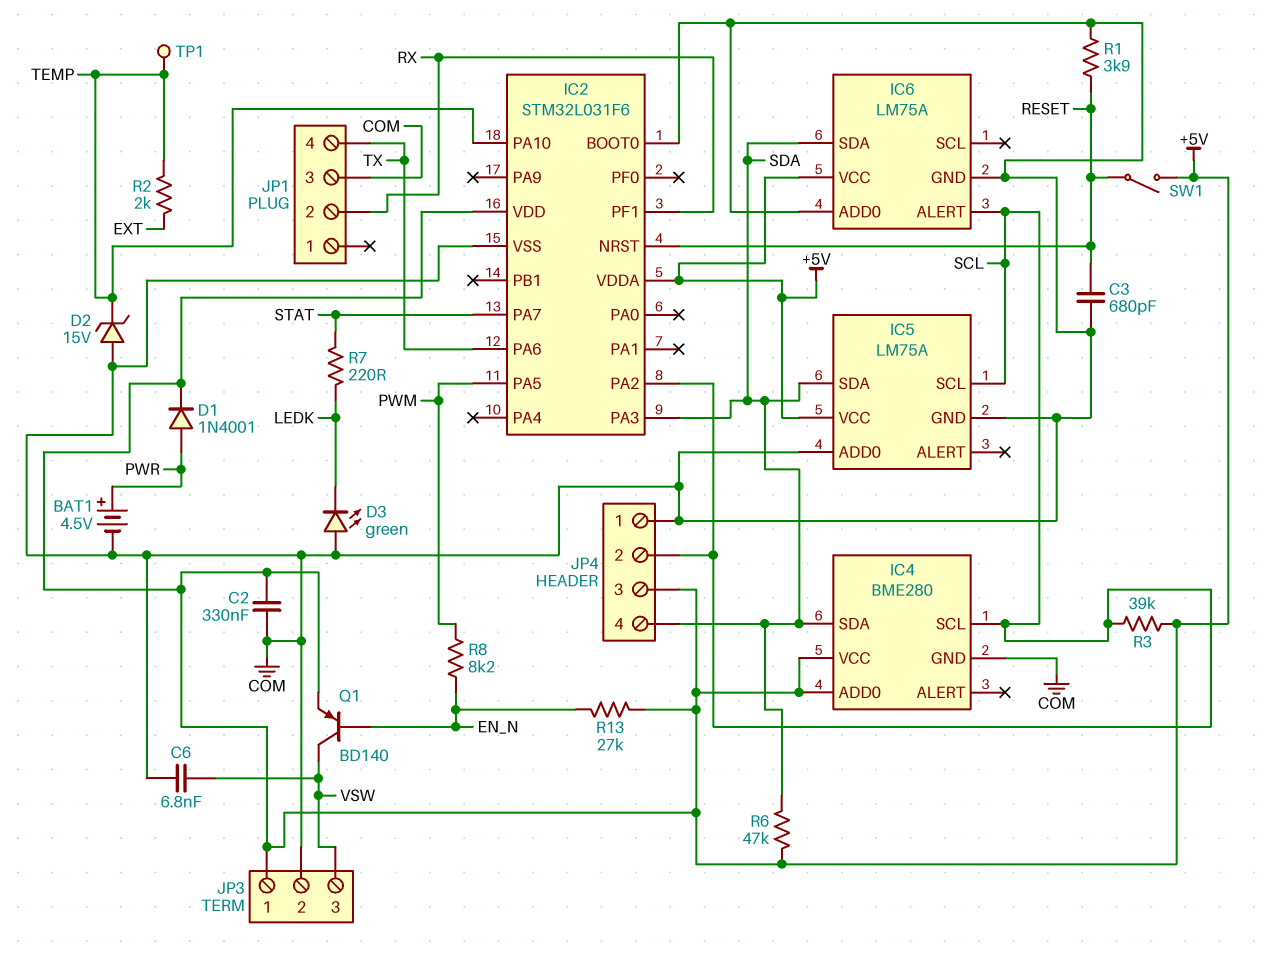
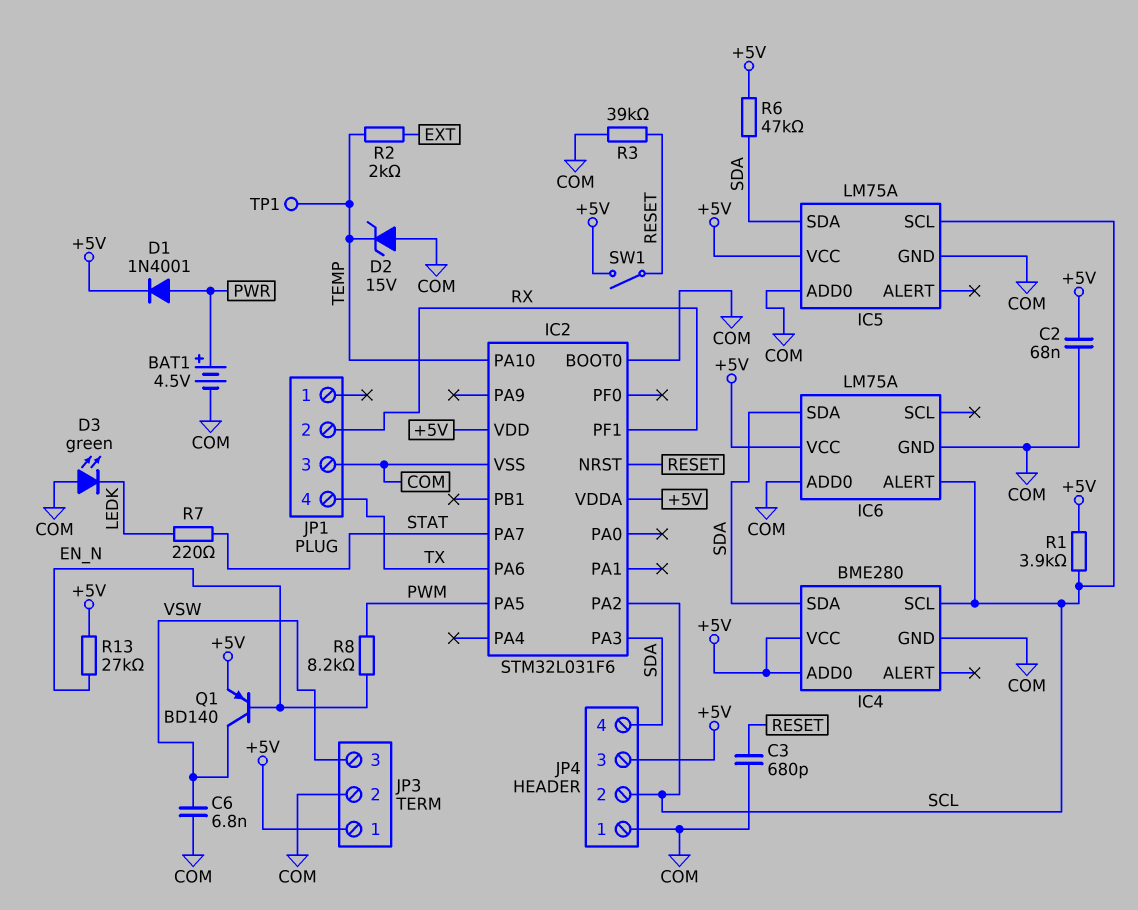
C2: 330nF (+5V, COM) -> 68nF (+5V, COM)
R1: 3.9k (COM, RESET) -> 3.9k (+5V, SCL)
R3: 39k (+5V, SCL) -> 39k (COM, RESET)

